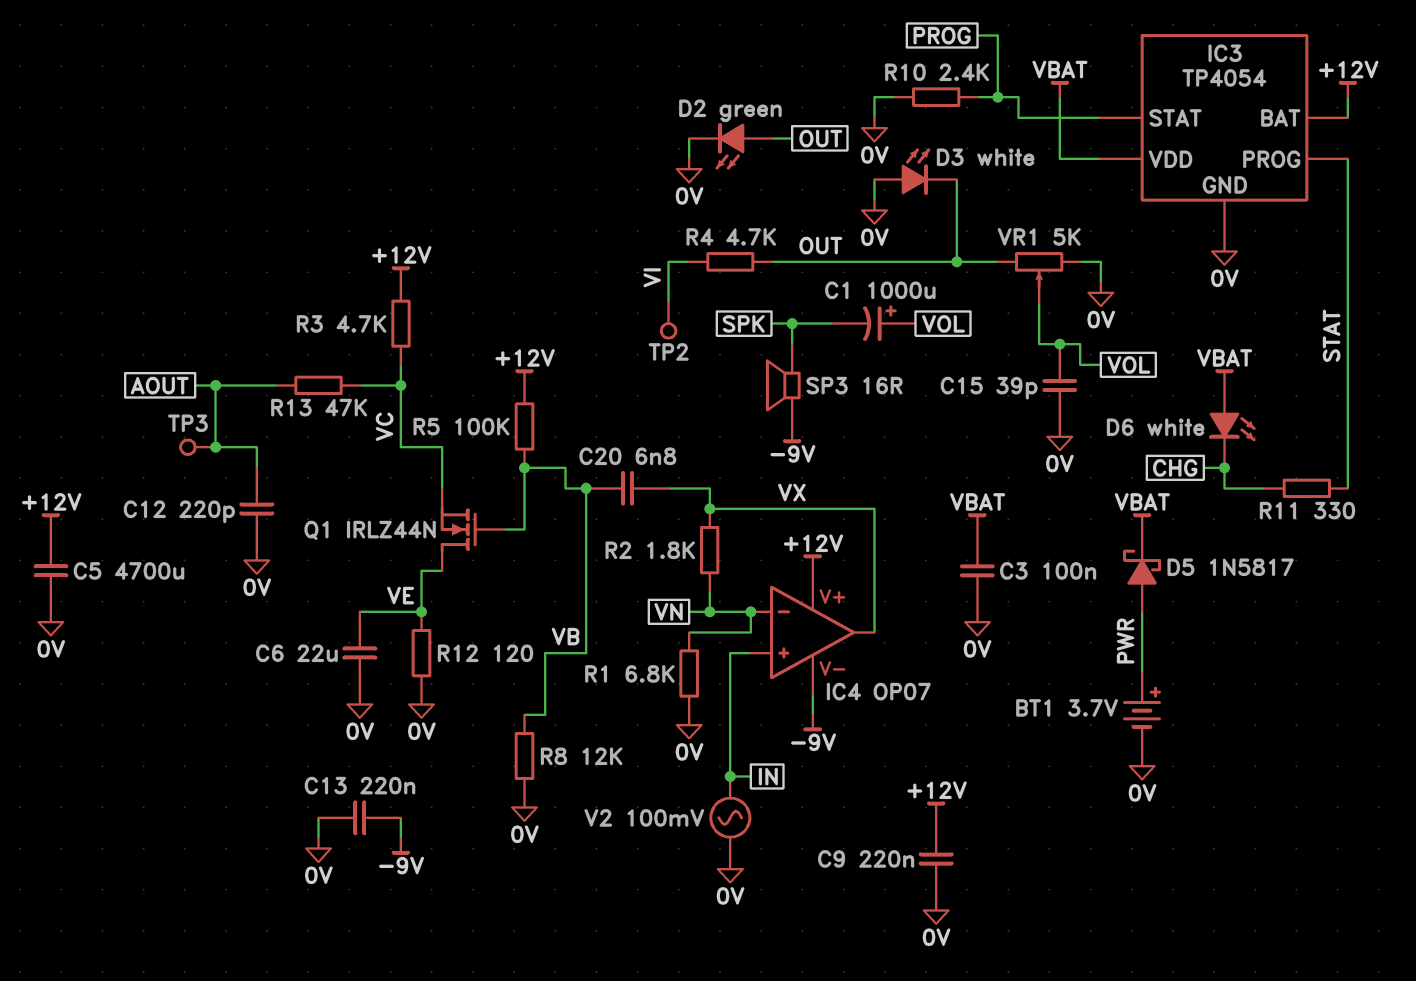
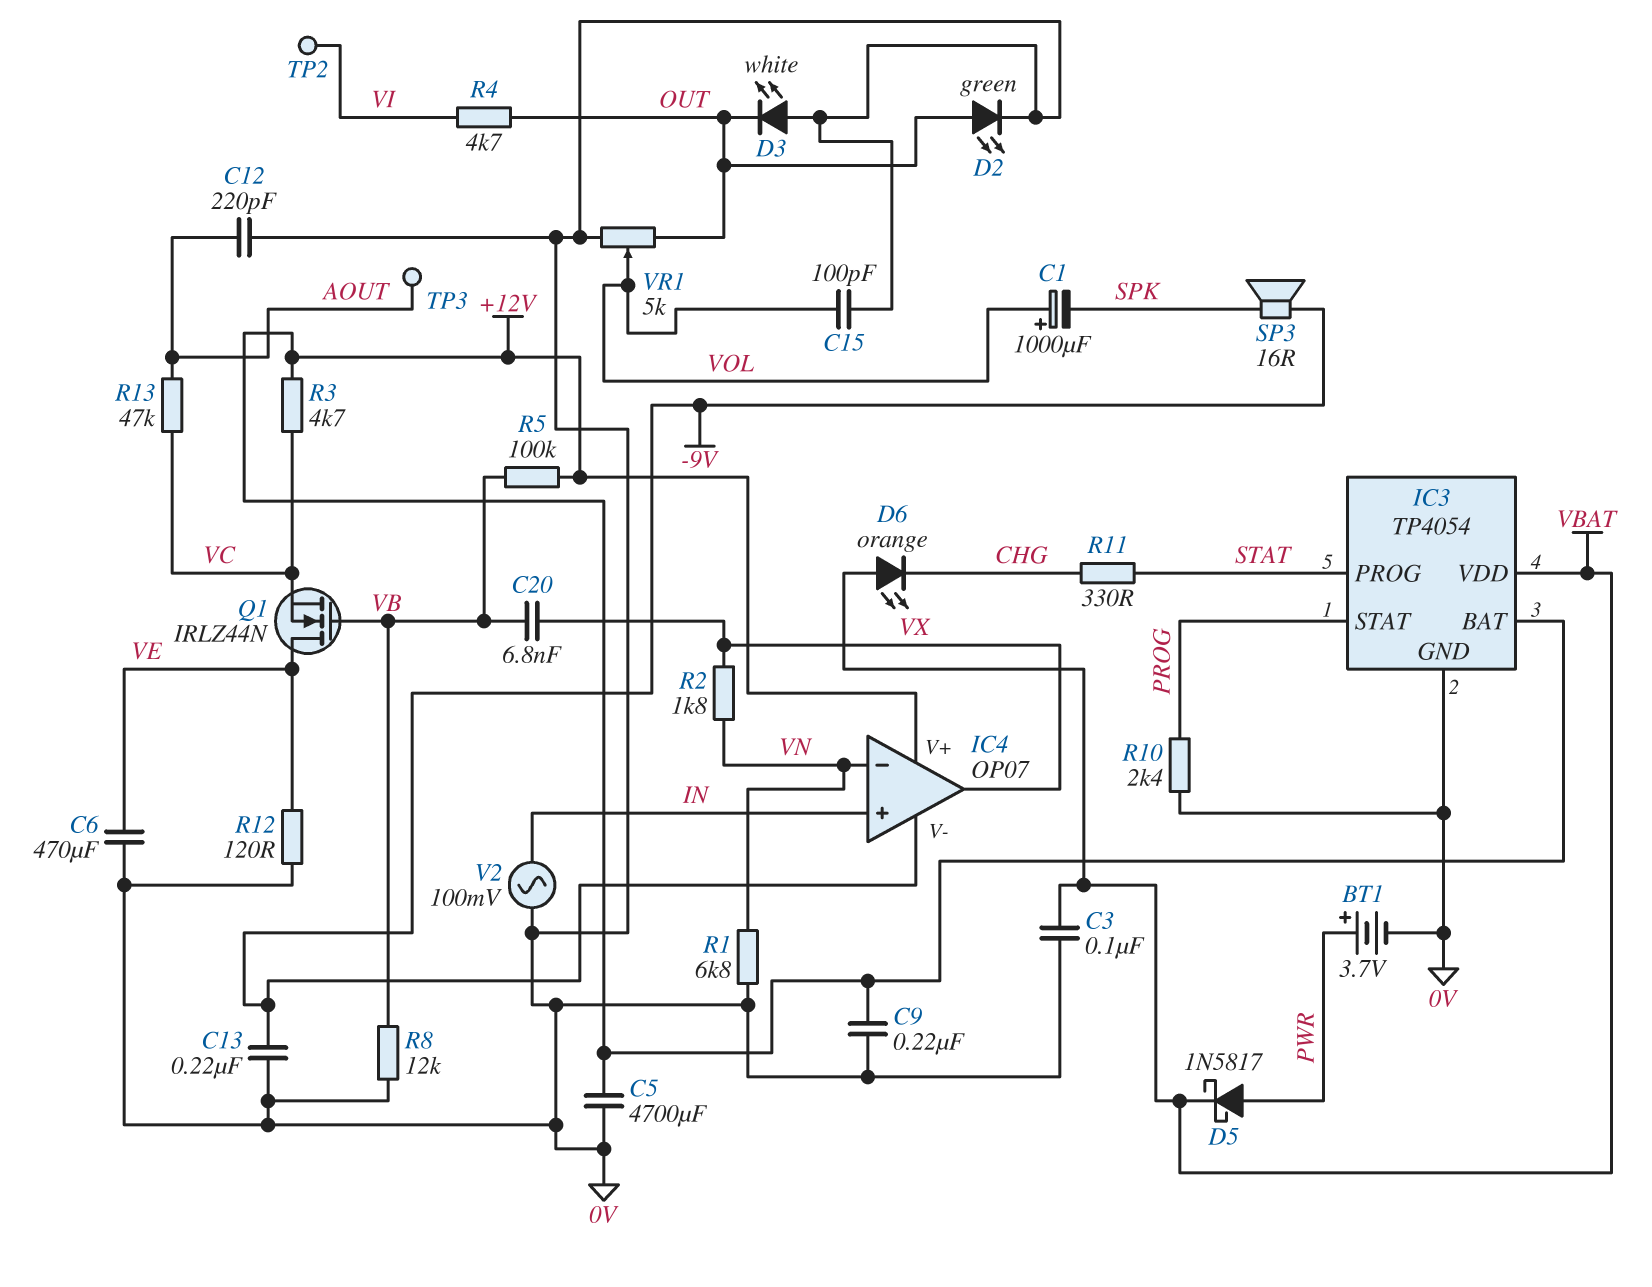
C6: 22uF (0V, VE) -> 470uF (0V, VE)
C15: 39pF (0V, VOL) -> 100pF (0V, VOL)
D6: LED white (A VBAT, K CHG) -> LED orange (A VBAT, K CHG)

